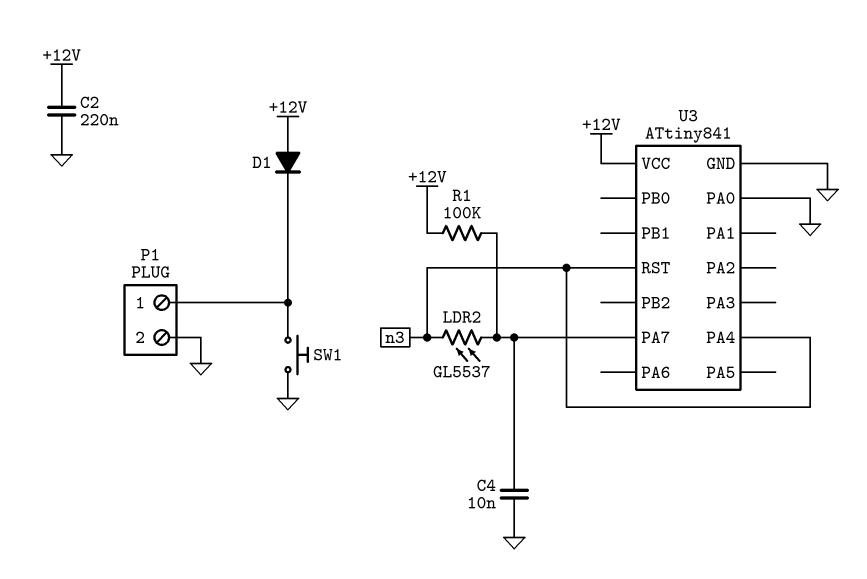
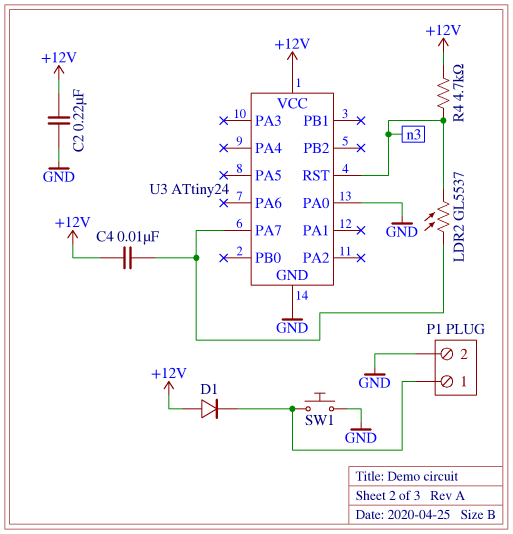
C4: 10nF (GND, U3/PA7) -> 10nF (+12V, U3/PA7)
R1: 100k (+12V, U3/PA7) -> none
R4: none -> 4.7k (+12V, n3)
U3: ATtiny841 -> ATtiny24
U3 pin PA4: n3 -> none

